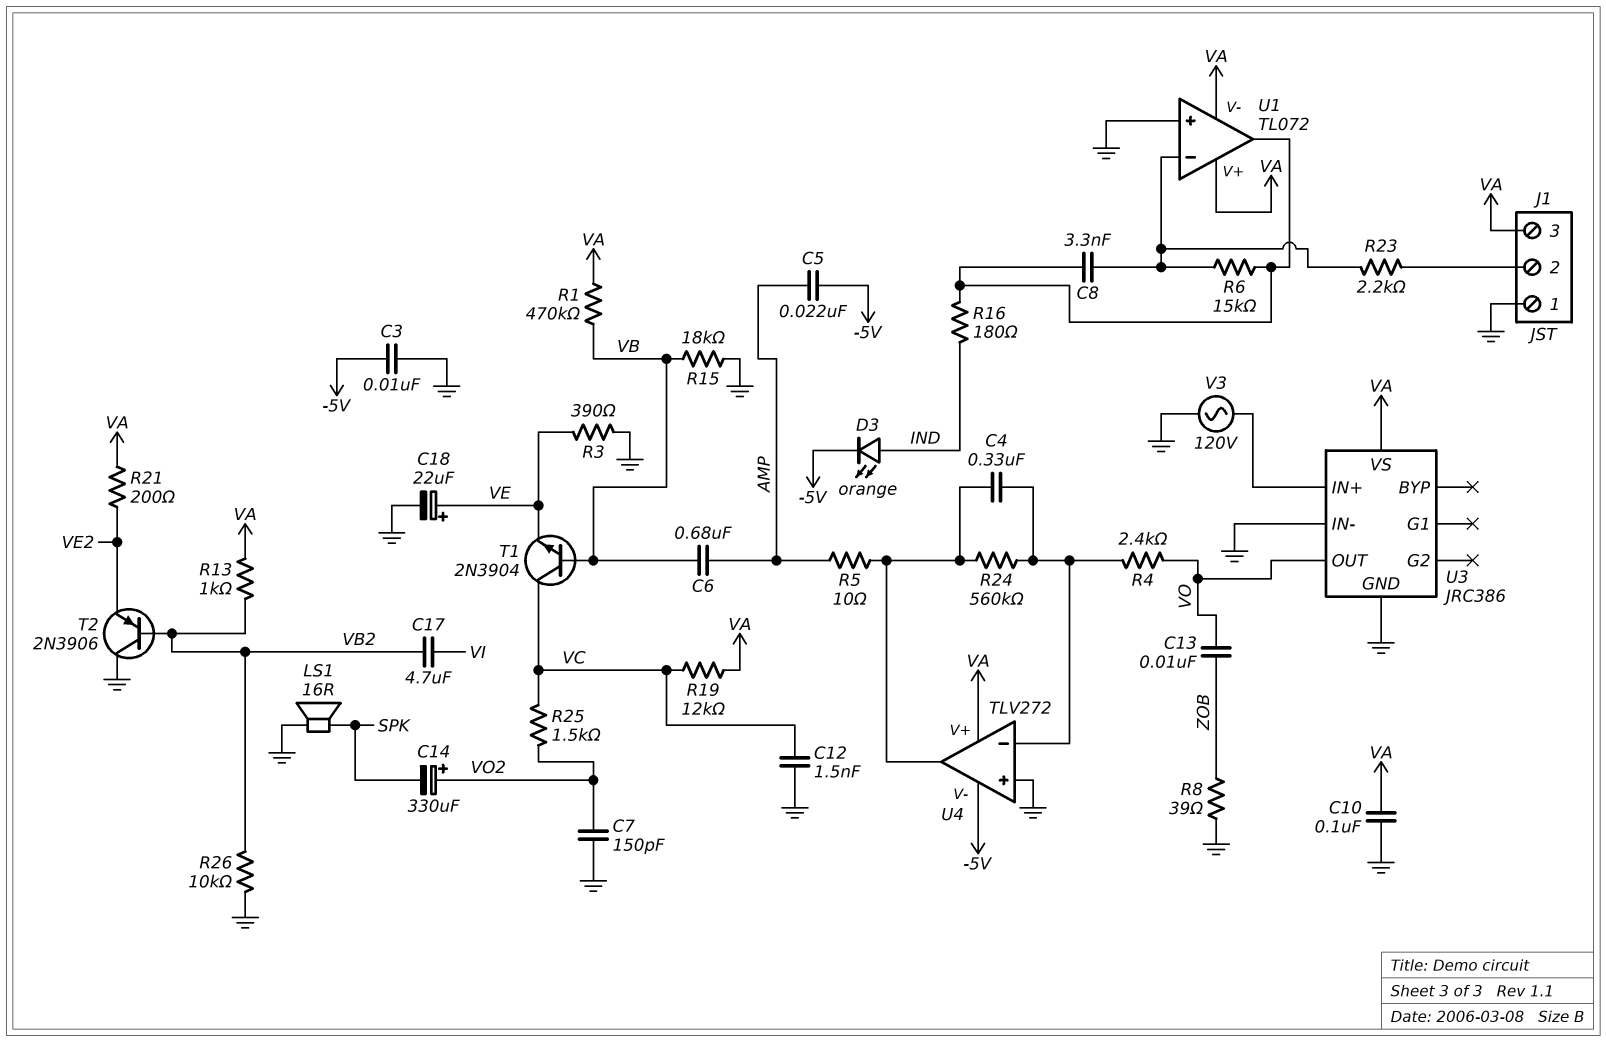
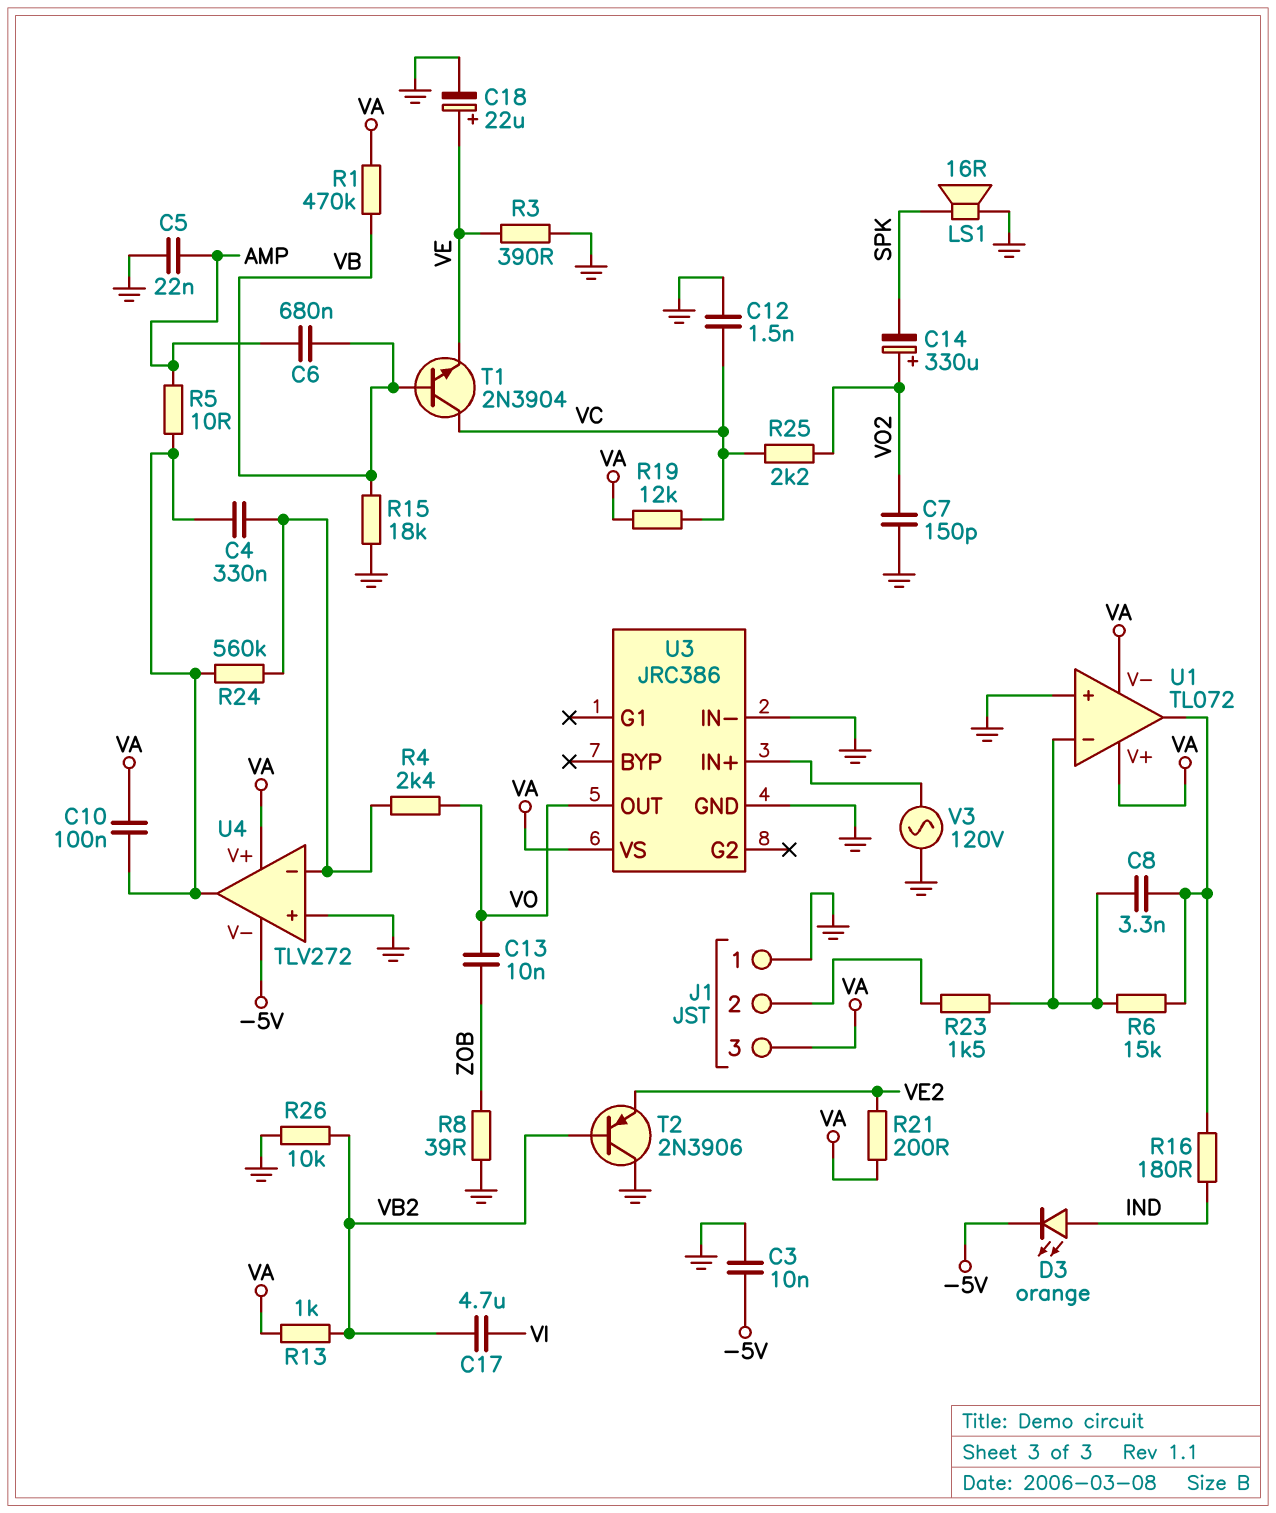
C5: 22nF (-5V, AMP) -> 22nF (AMP, GND)
C10: 100nF (GND, VA) -> 100nF (U4/out, VA)
R23: 2.2k (J1/2, U1/in-) -> 1.5k (J1/2, U1/in-)
R25: 1.5k (VC, VO2) -> 2.2k (VC, VO2)

